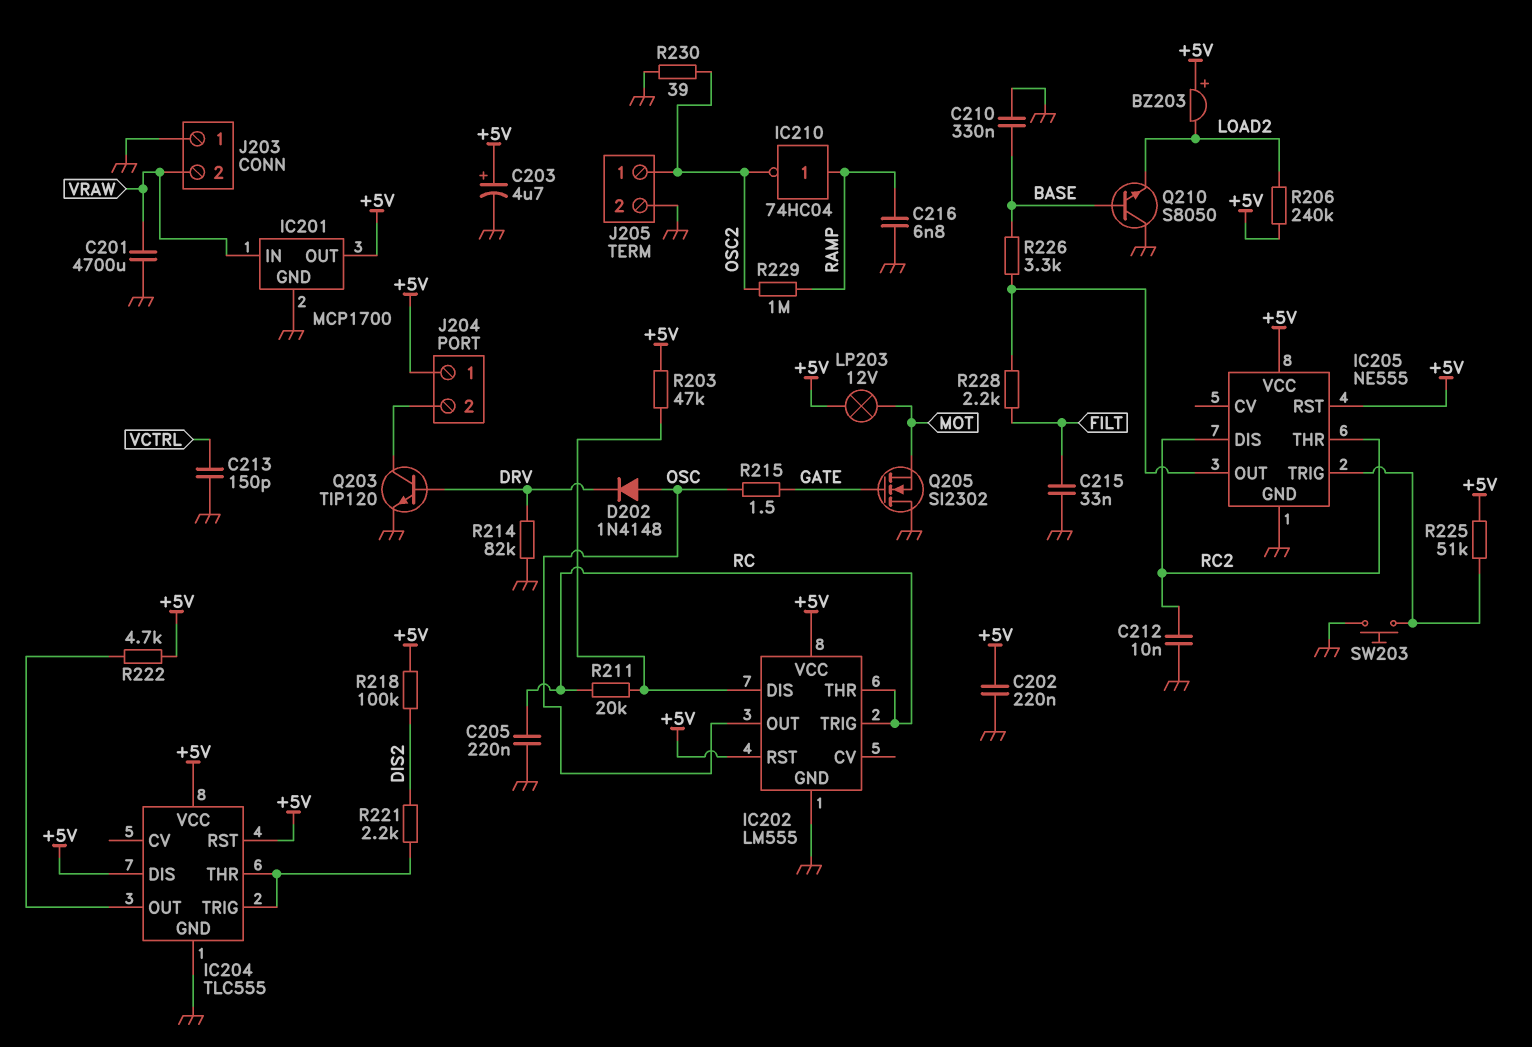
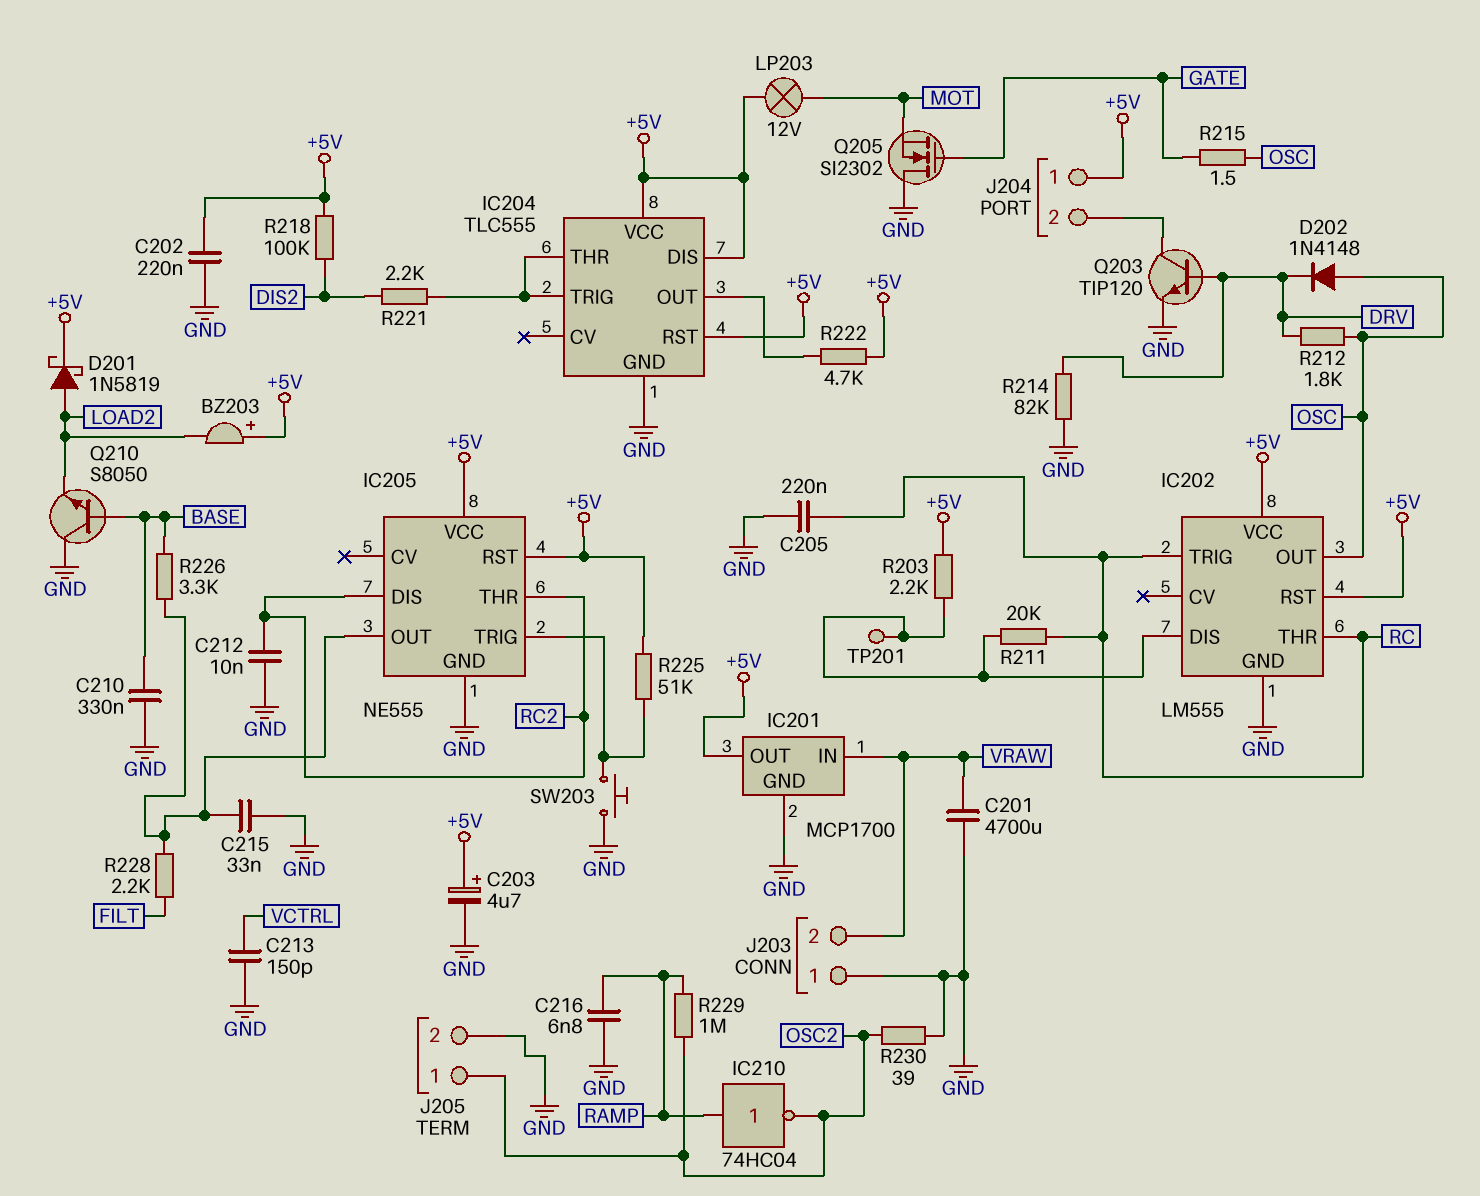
C215: 33nF (FILT, GND) -> 33nF (GND, IC205/OUT)
D201: none -> schottky 1N5819 (A LOAD2, K +5V)
R203: 47k (+5V, IC202/DIS) -> 2.2k (+5V, IC202/DIS)
R206: 240k (+5V, LOAD2) -> none
R212: none -> 1.8k (DRV, OSC)
TP201: none -> test point (IC202/DIS)

